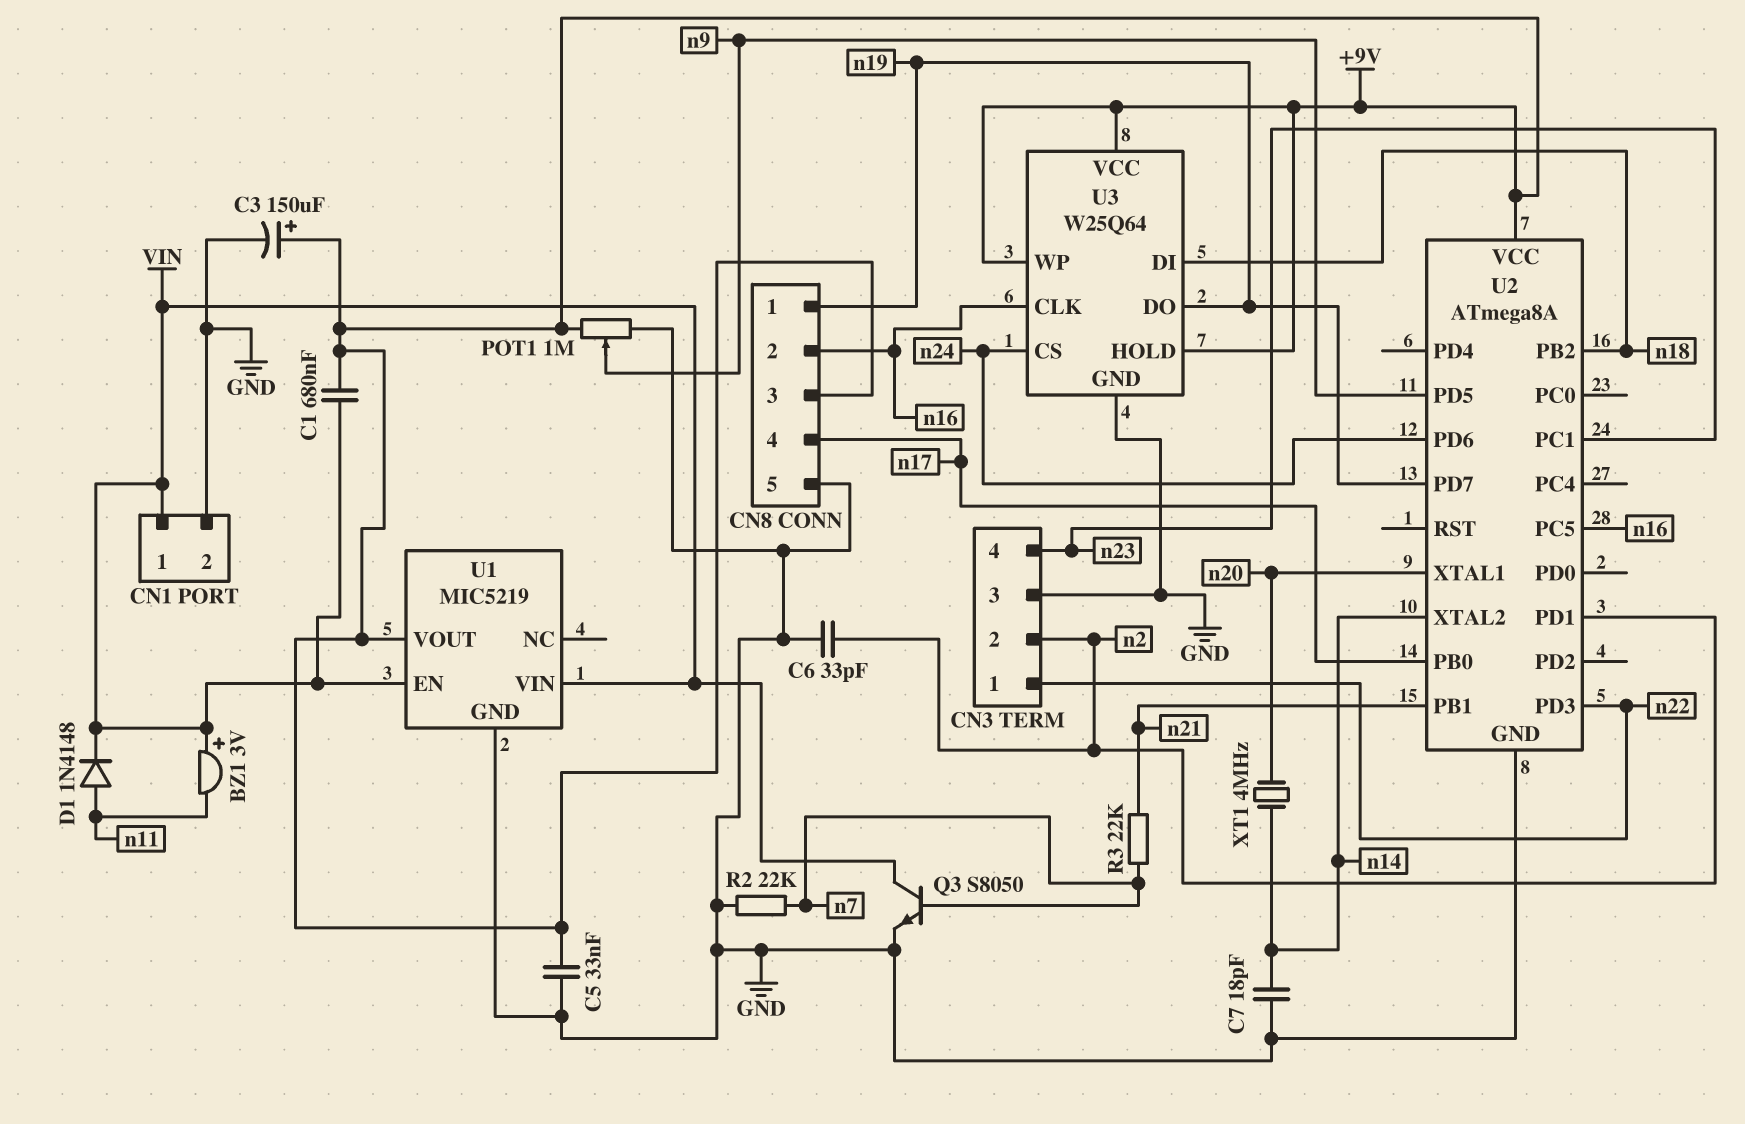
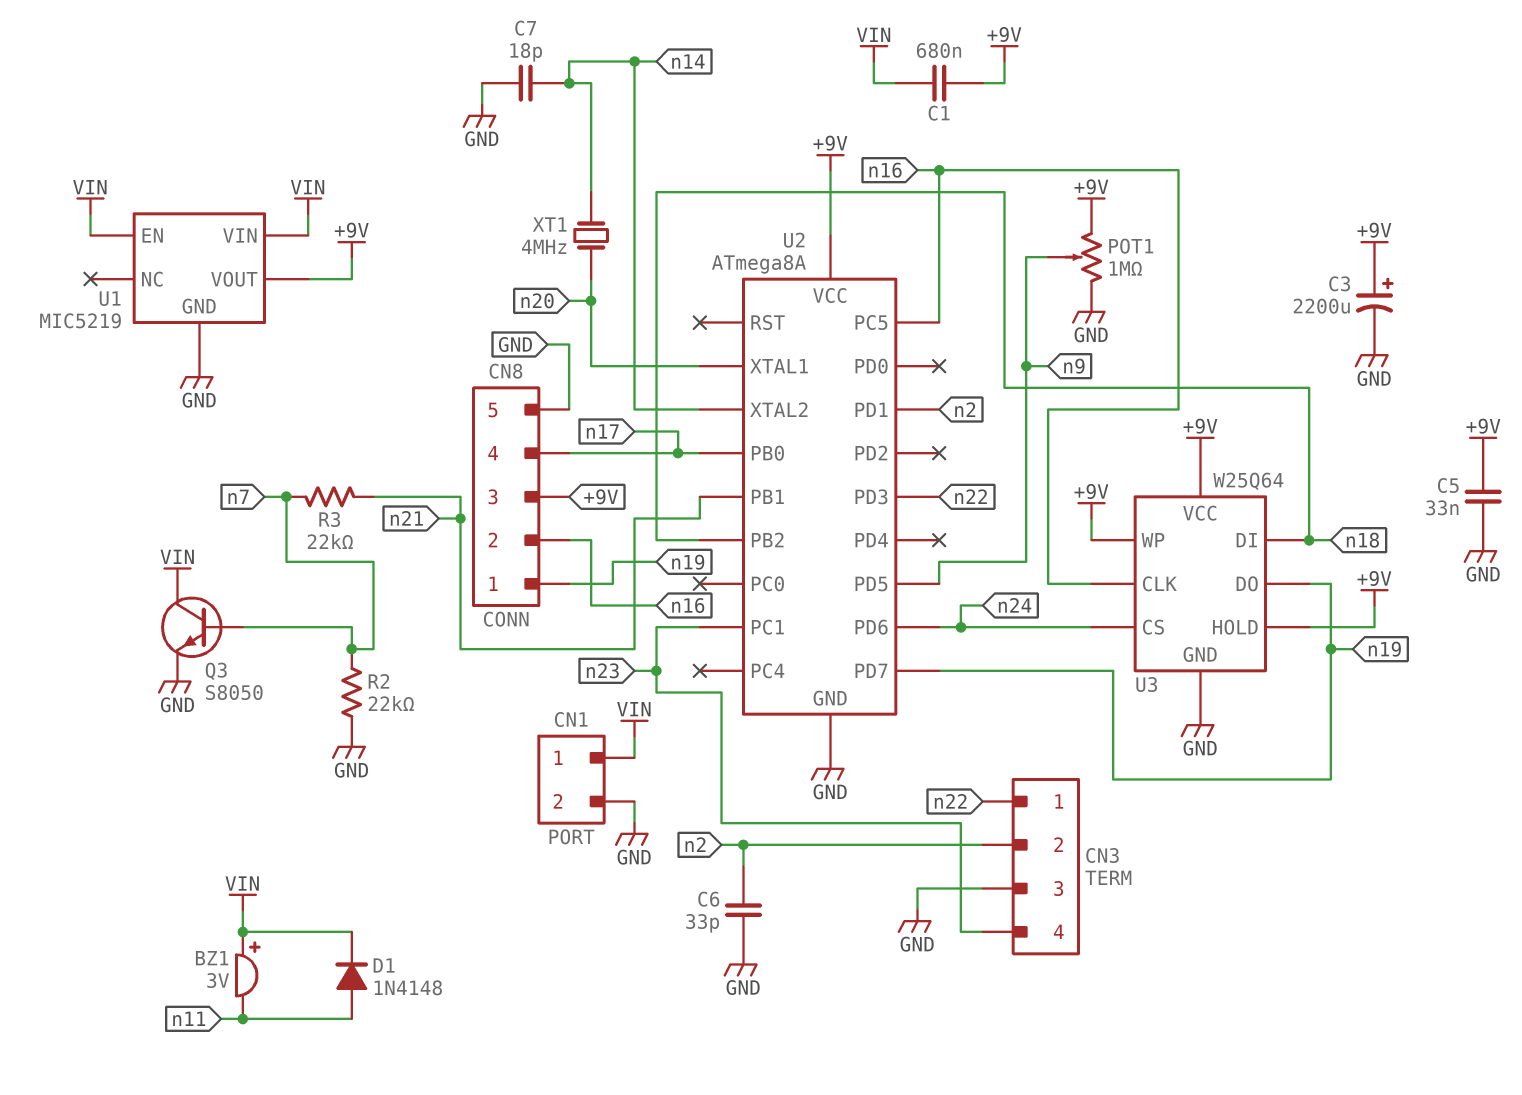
C3: 150uF (plus +9V, minus GND) -> 2200uF (plus +9V, minus GND)

